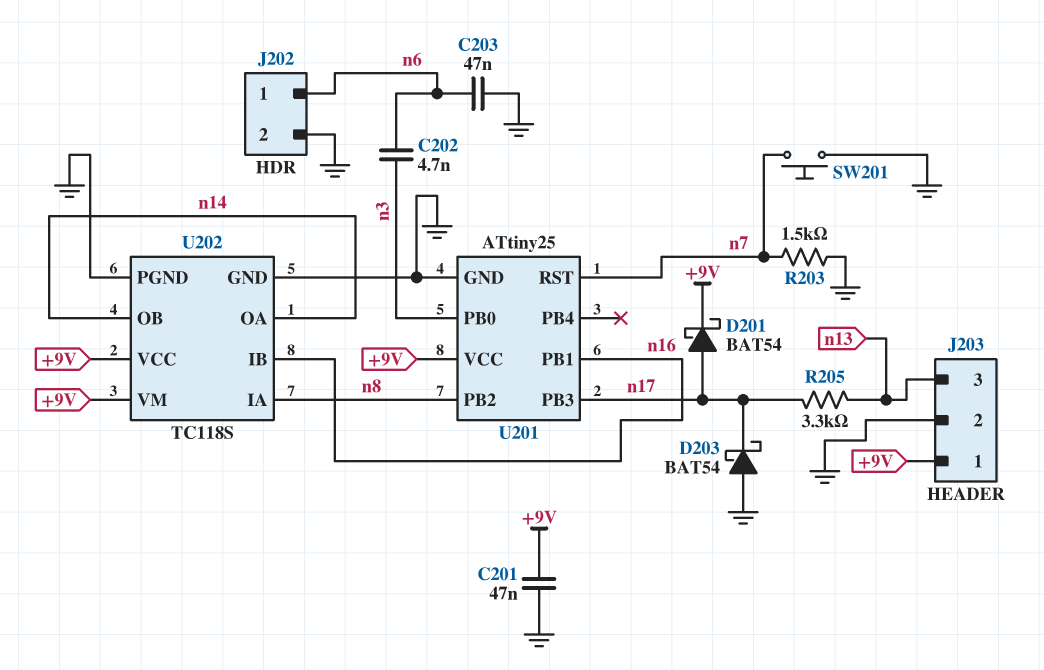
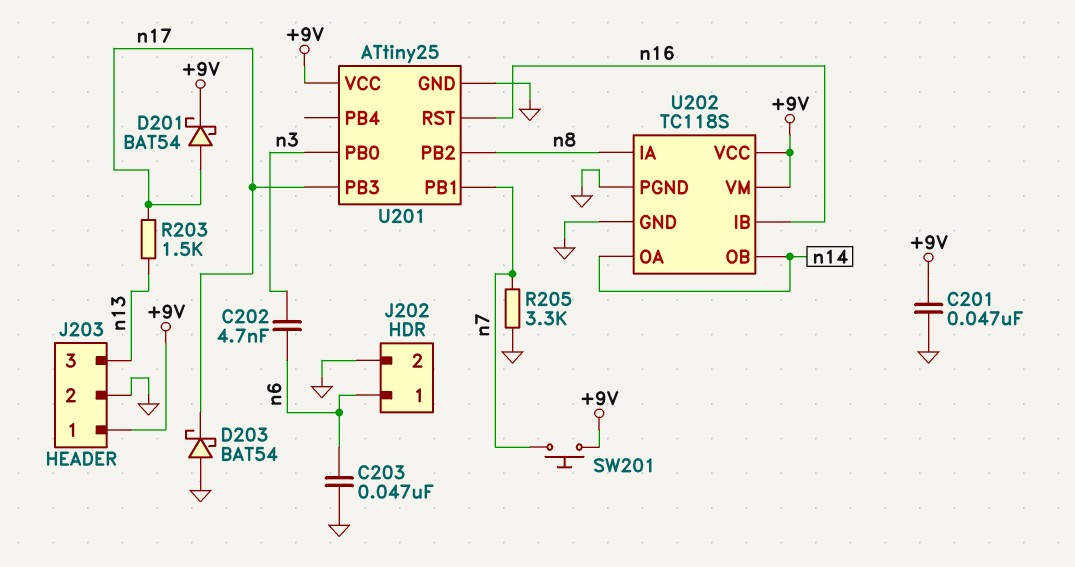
R203: 1.5k (GND, n7) -> 1.5k (n13, n17)
R205: 3.3k (n13, n17) -> 3.3k (GND, n7)
SW201: button (GND, n7) -> button (+9V, n7)
U201 pin PB1: n16 -> n7
U201 pin RST: n7 -> n16

